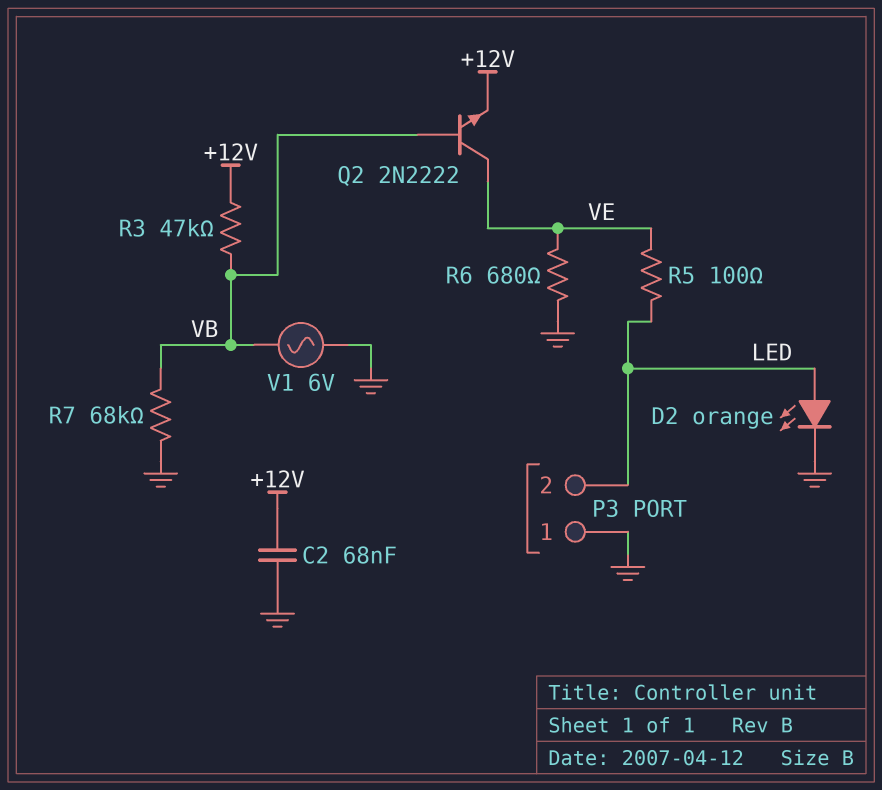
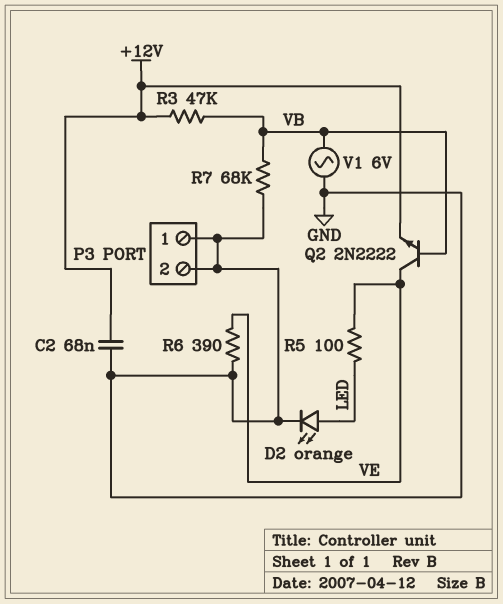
P3 pin 2: LED -> GND
R6: 680 (GND, VE) -> 390 (GND, VE)

